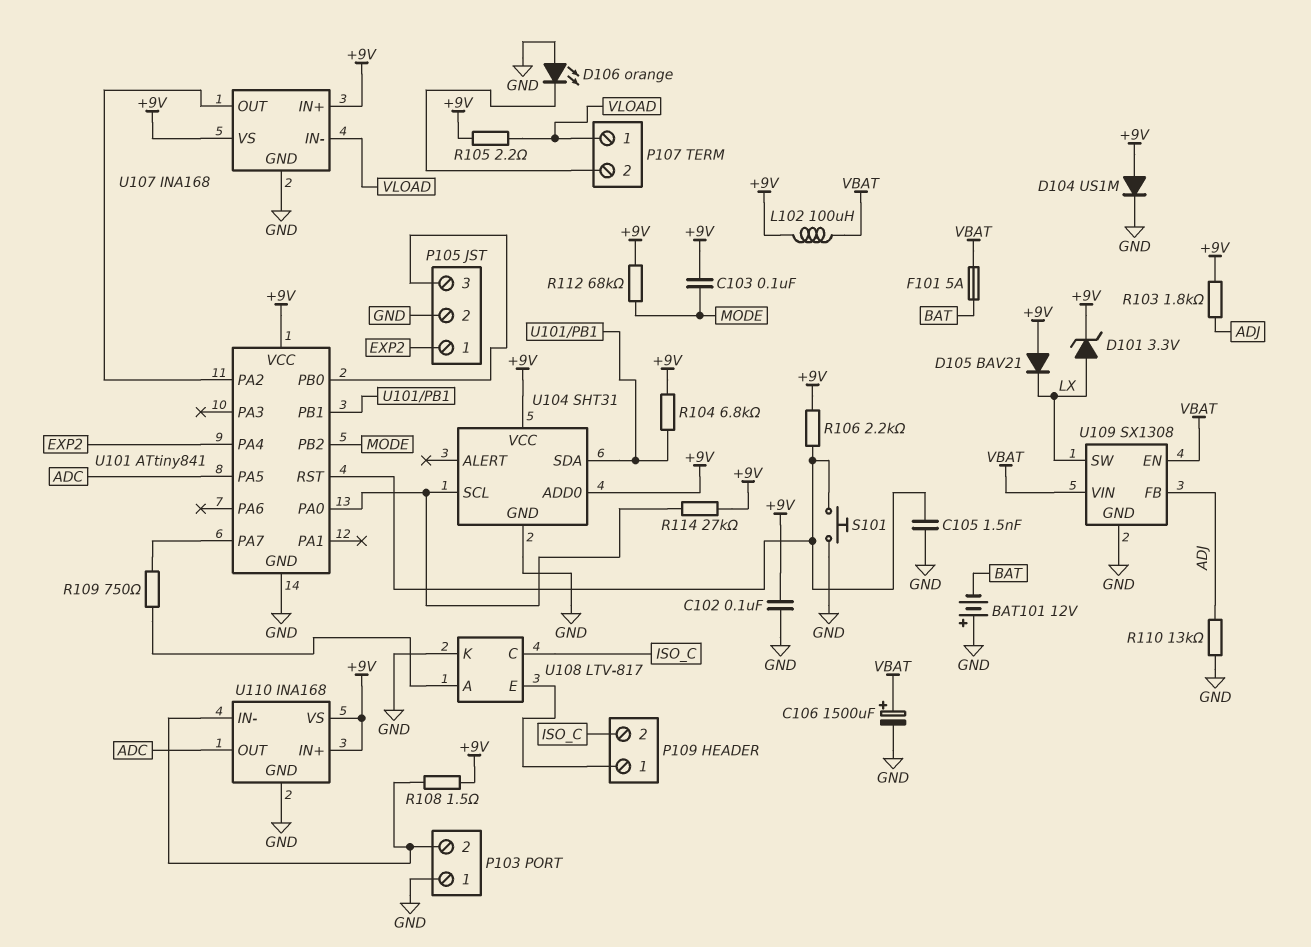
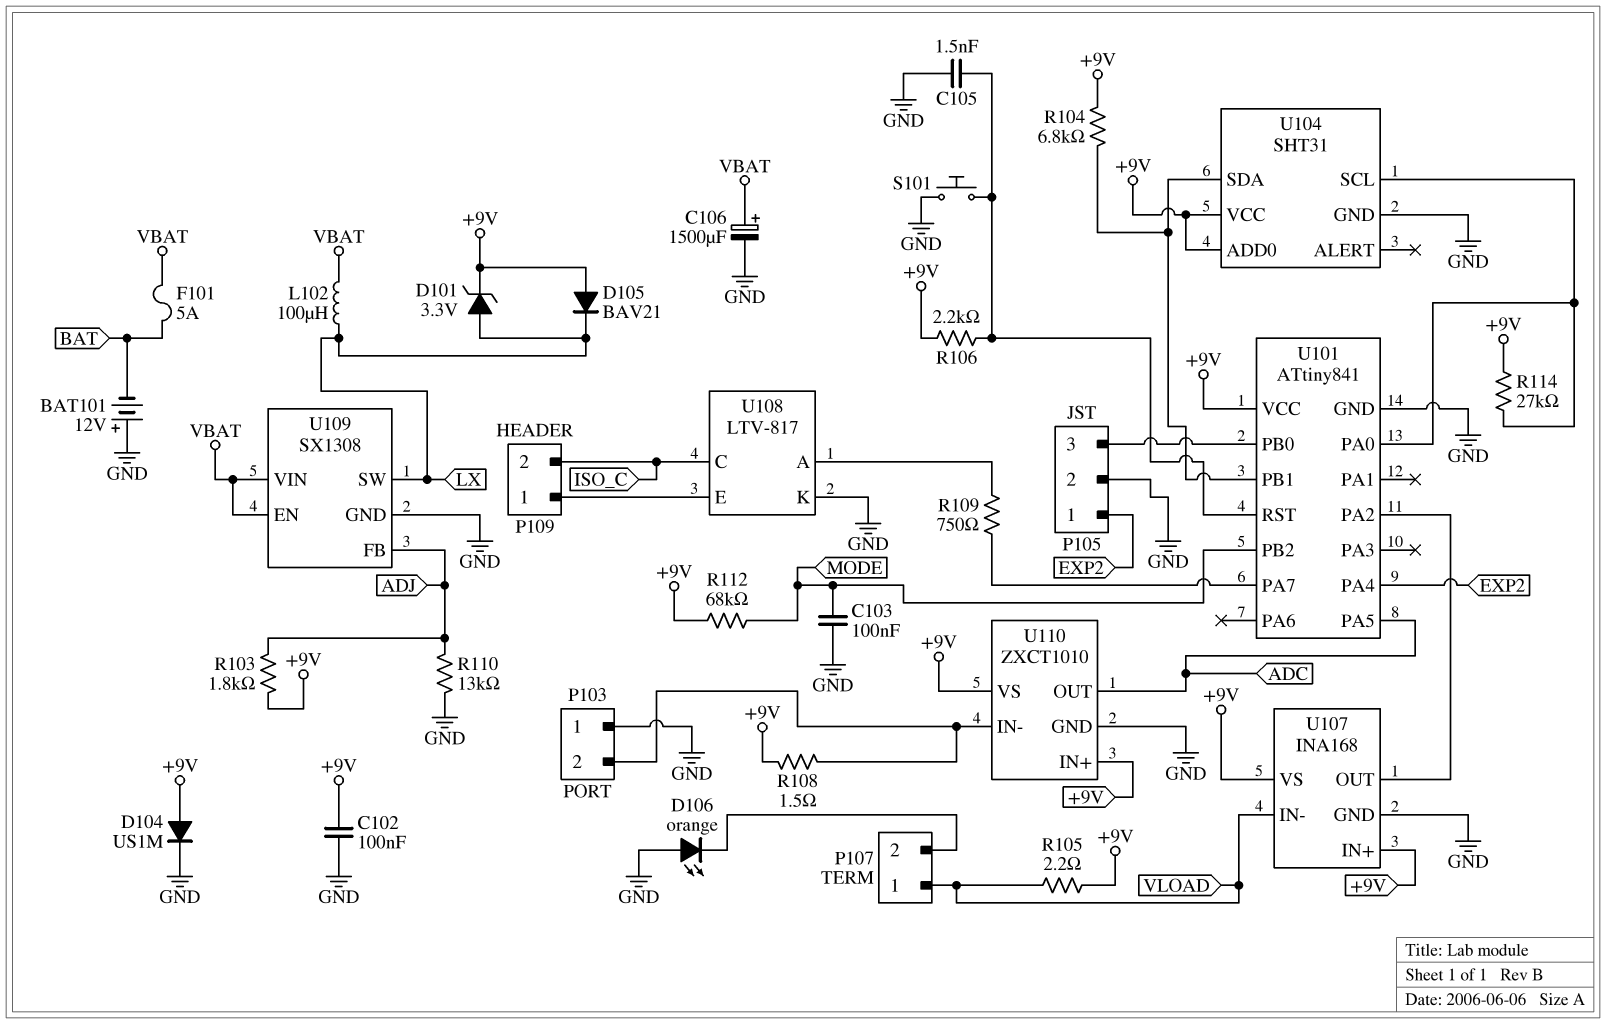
C103: 100nF (+9V, MODE) -> 100nF (GND, MODE)
L102: 100uH (+9V, VBAT) -> 100uH (LX, VBAT)
U110: INA168 -> ZXCT1010

